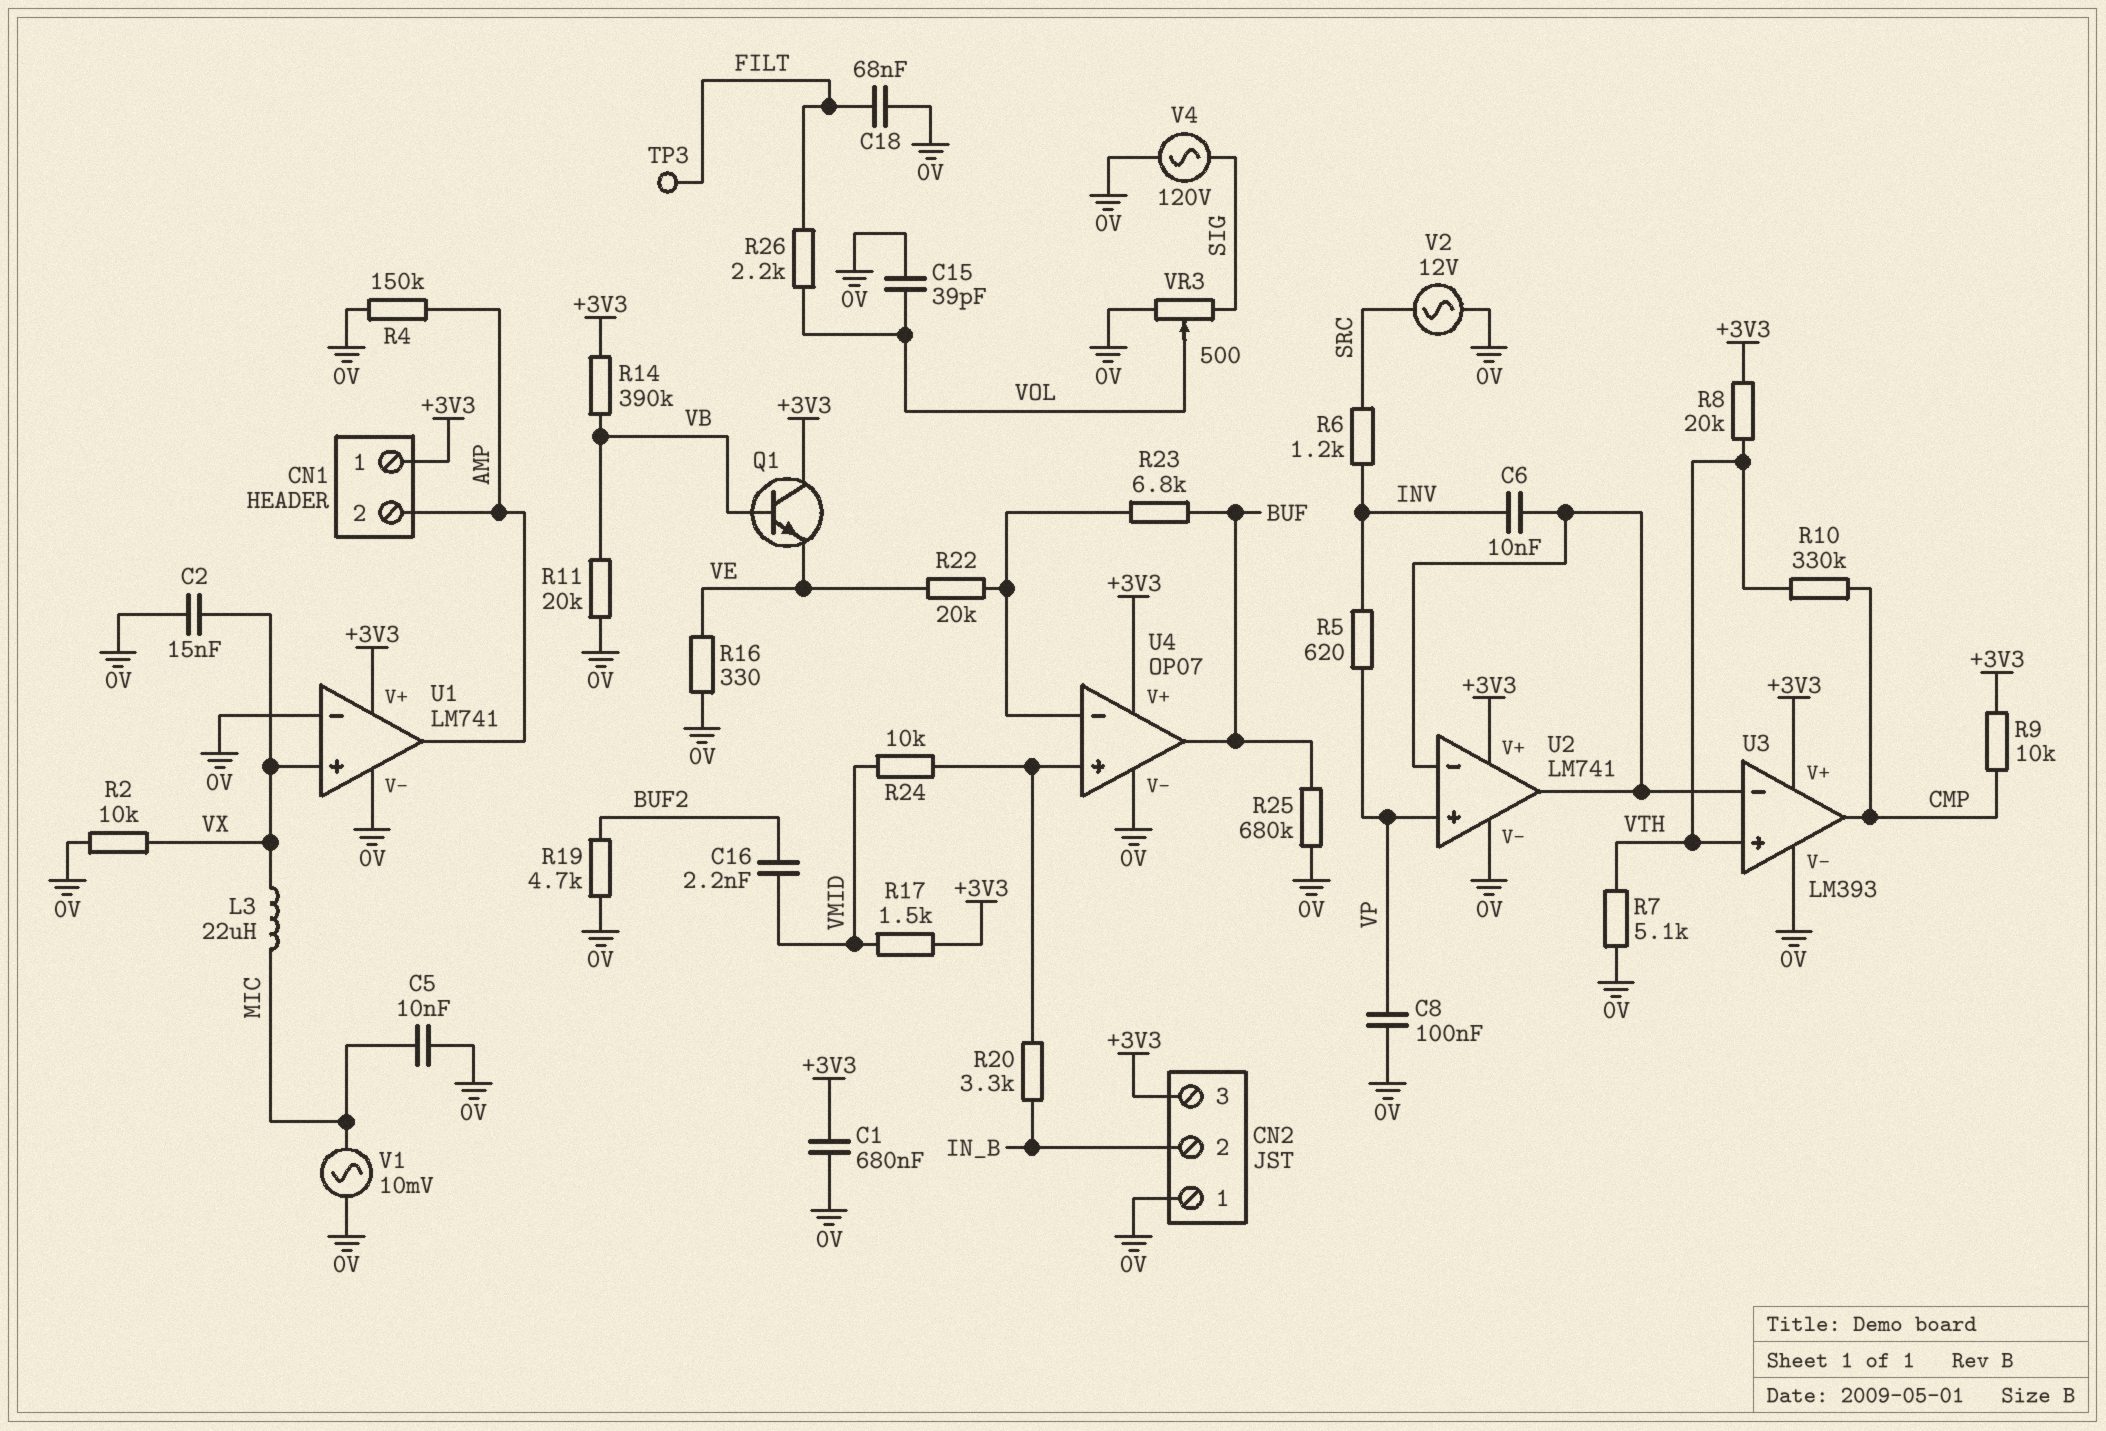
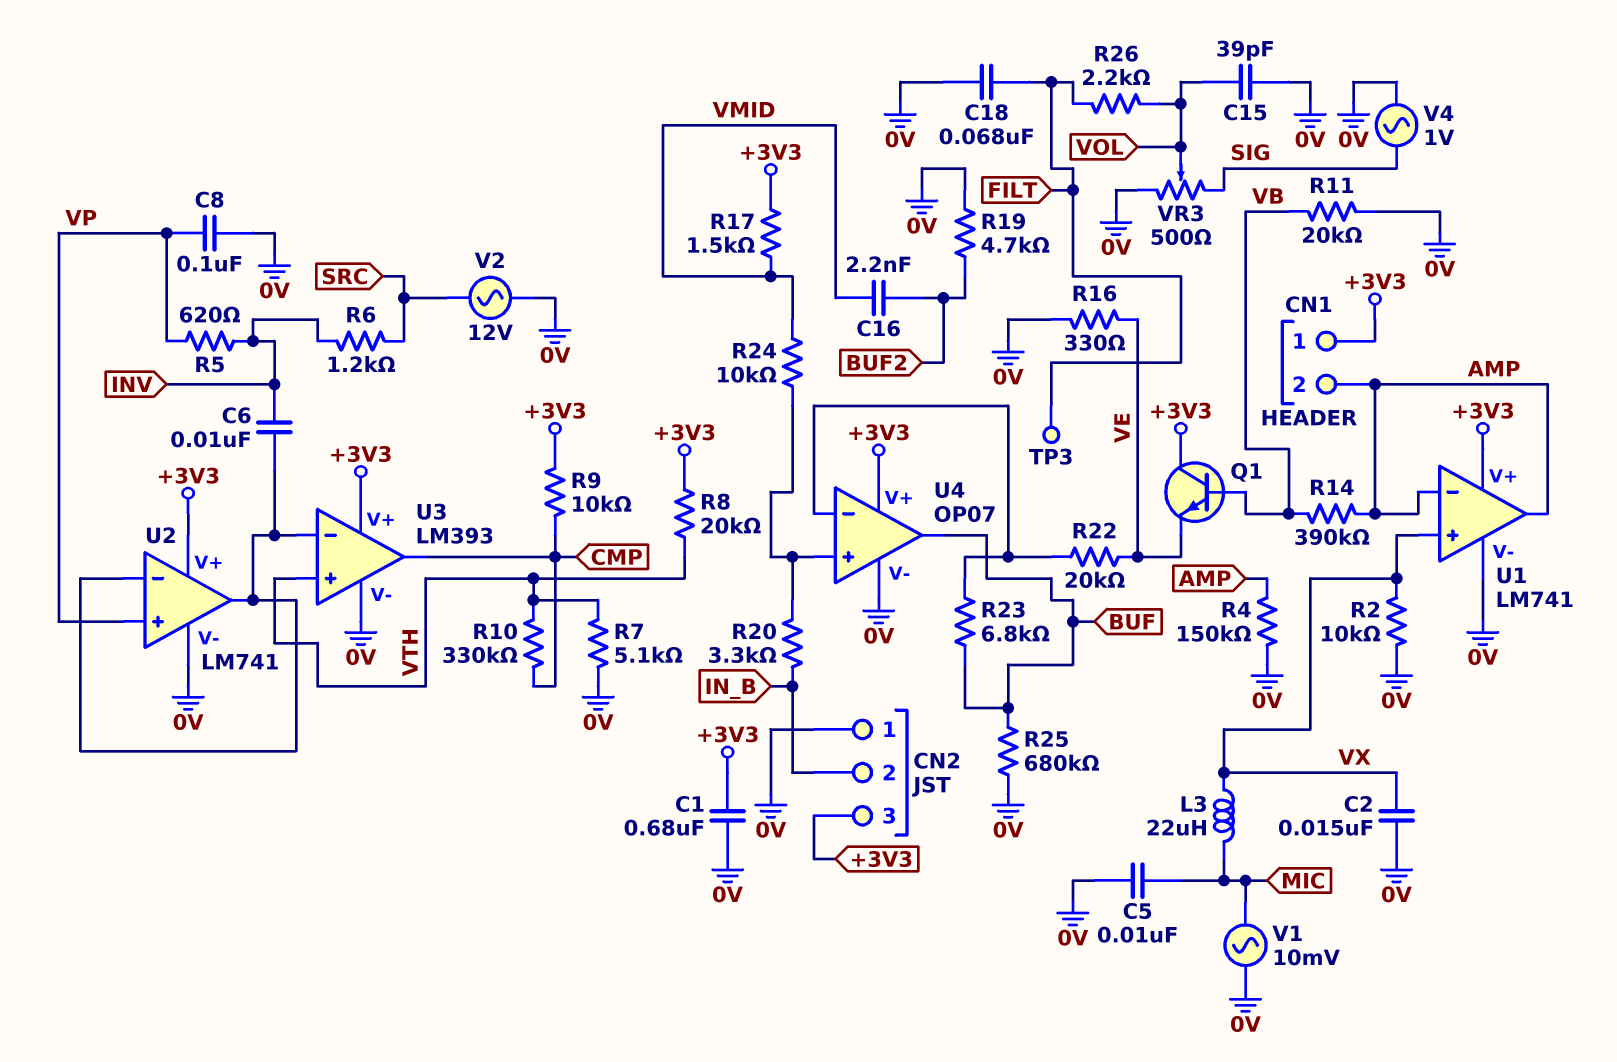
R14: 390k (+3V3, VB) -> 390k (AMP, VB)
U1 pin in-: 0V -> AMP
V4: AC 120V (0V, SIG) -> AC 1V (0V, SIG)

